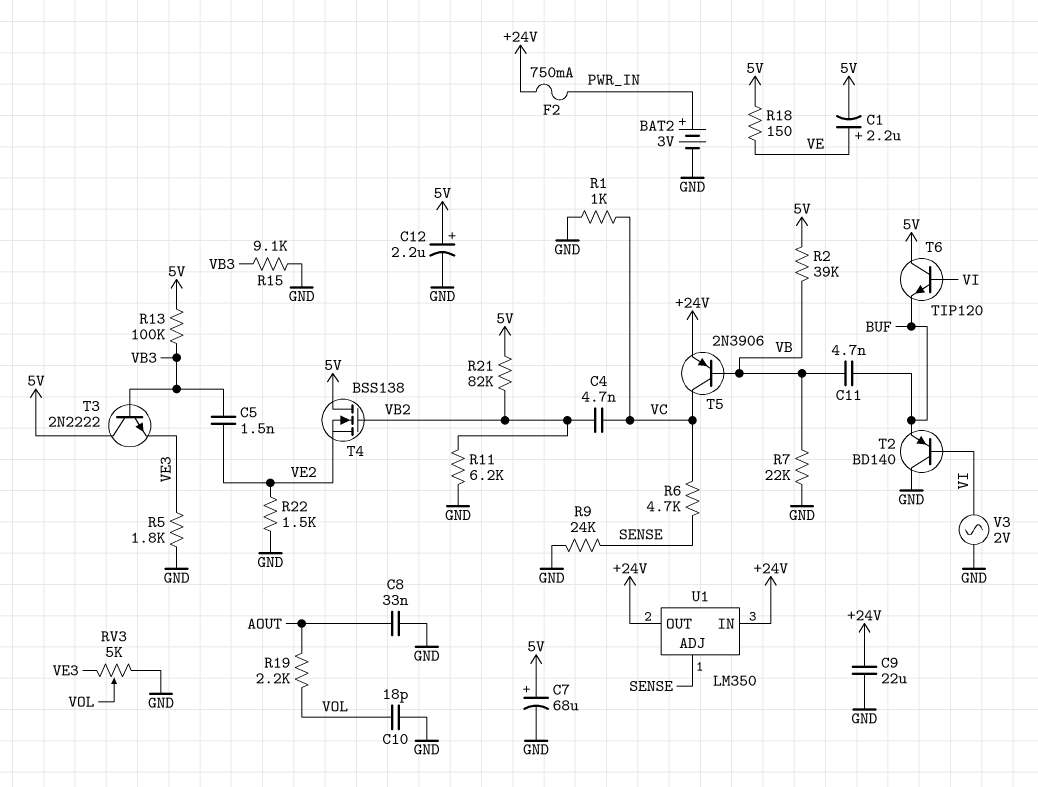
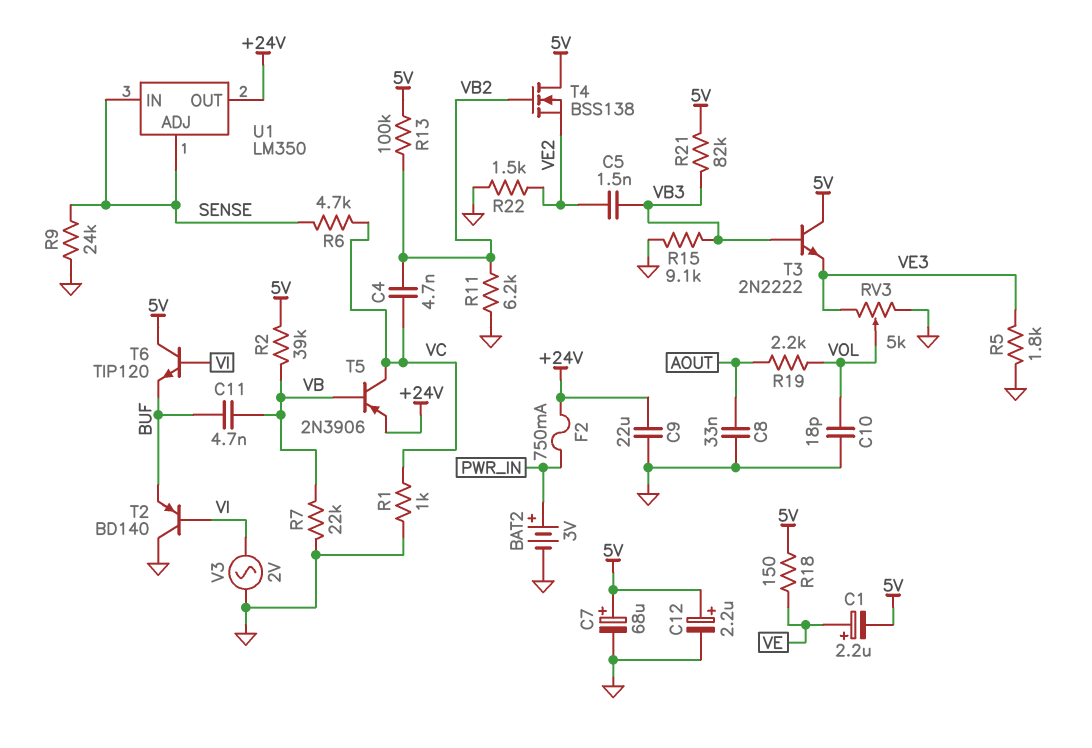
R13: 100k (5V, VB3) -> 100k (5V, VB2)
R21: 82k (5V, VB2) -> 82k (5V, VB3)
U1 pin IN: +24V -> SENSE

